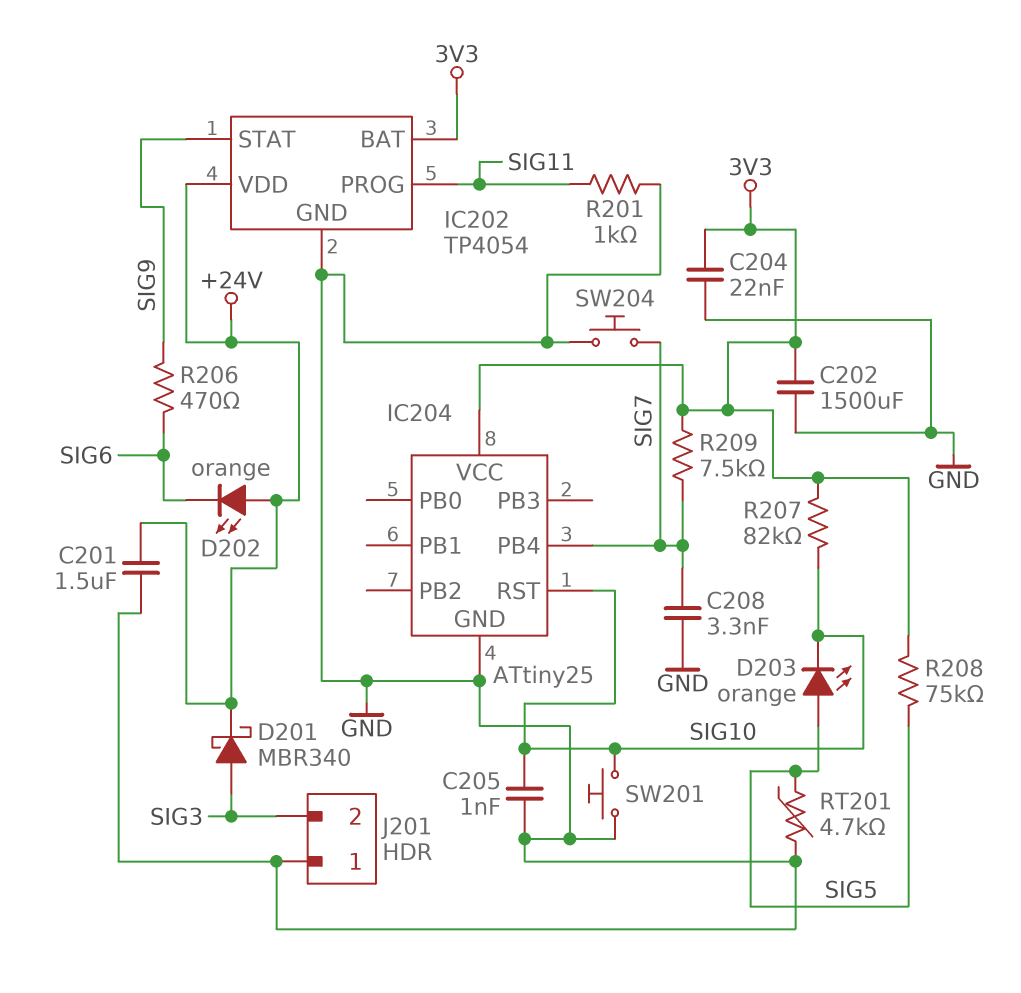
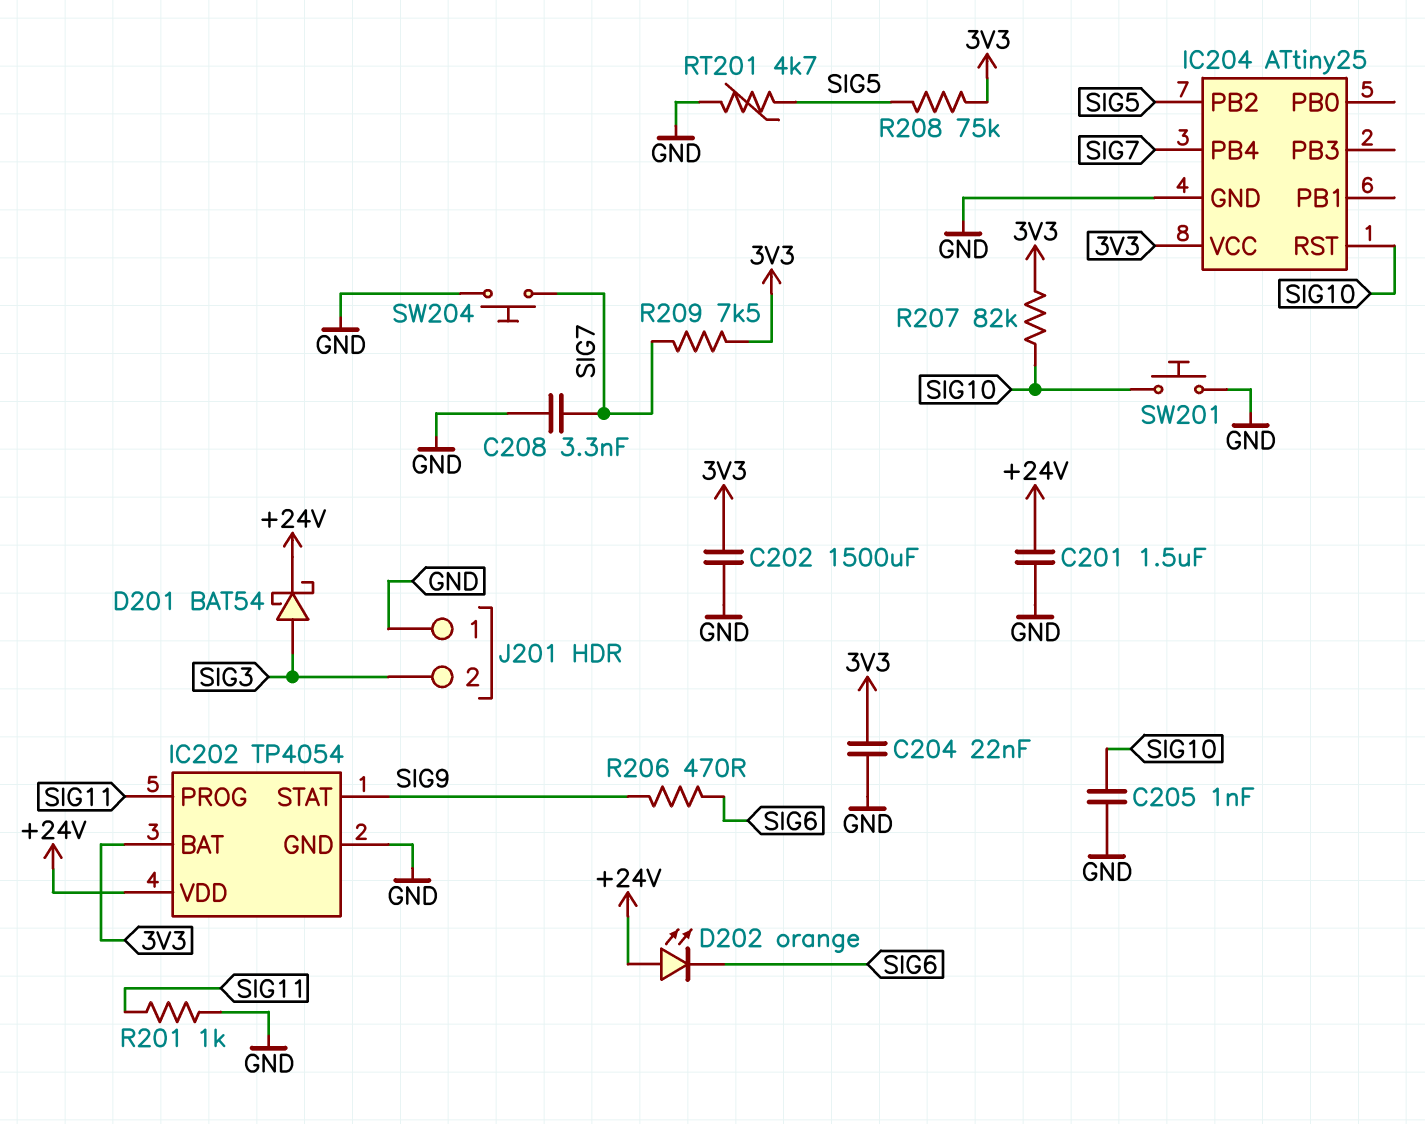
D201: schottky MBR340 (A SIG3, K +24V) -> schottky BAT54 (A SIG3, K +24V)
D203: LED orange (A SIG5, K SIG10) -> none
IC204 pin PB2: none -> SIG5

